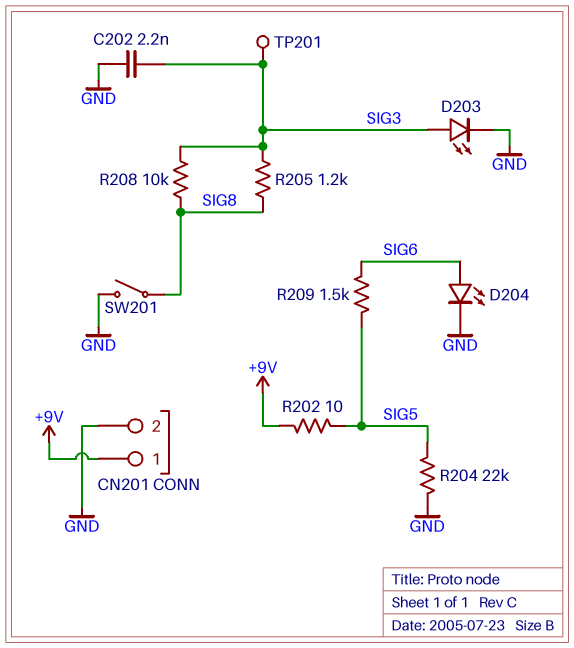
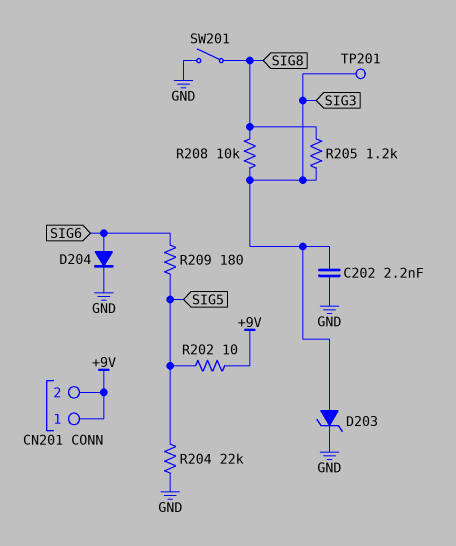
CN201 pin 2: GND -> +9V
D203: LED (A SIG3, K GND) -> zener (A SIG3, K GND)
D204: LED (A SIG6, K GND) -> diode (A SIG6, K GND)
R209: 1.5k (SIG5, SIG6) -> 180 (SIG5, SIG6)

